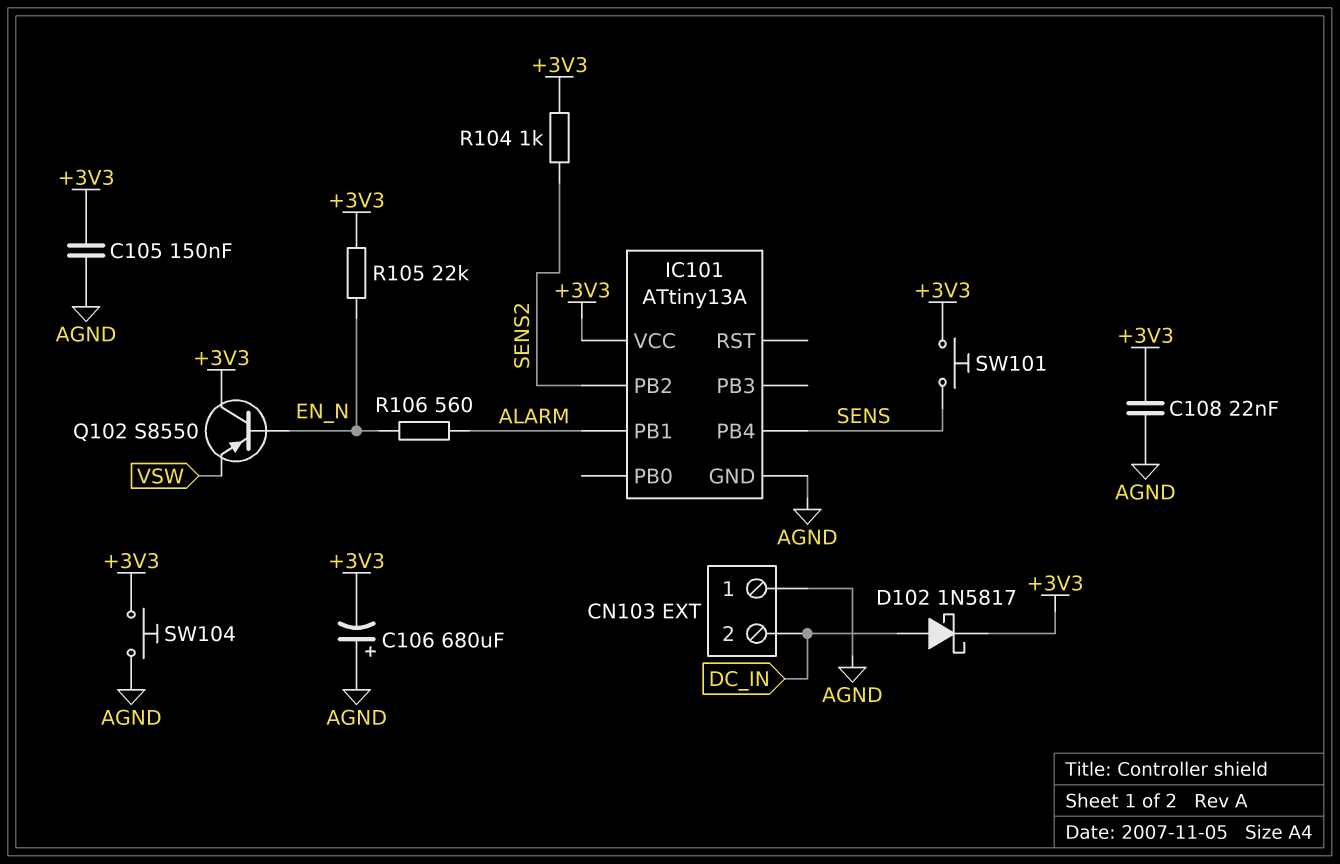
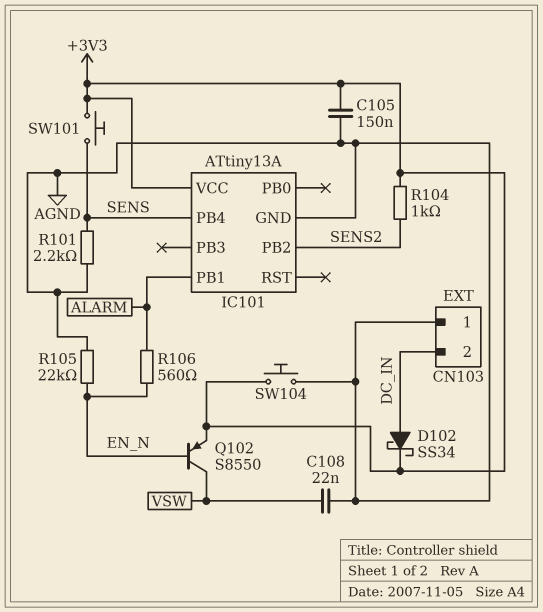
C106: 680uF (plus AGND, minus +3V3) -> none
C108: 22nF (+3V3, AGND) -> 22nF (AGND, VSW)
D102: schottky 1N5817 (A DC_IN, K +3V3) -> schottky SS34 (A DC_IN, K +3V3)
Q102: PNP S8550 (B EN_N, C +3V3, E VSW) -> PNP S8550 (B EN_N, C VSW, E +3V3)
R101: none -> 2.2k (AGND, SENS)
R105: 22k (+3V3, EN_N) -> 22k (AGND, EN_N)

